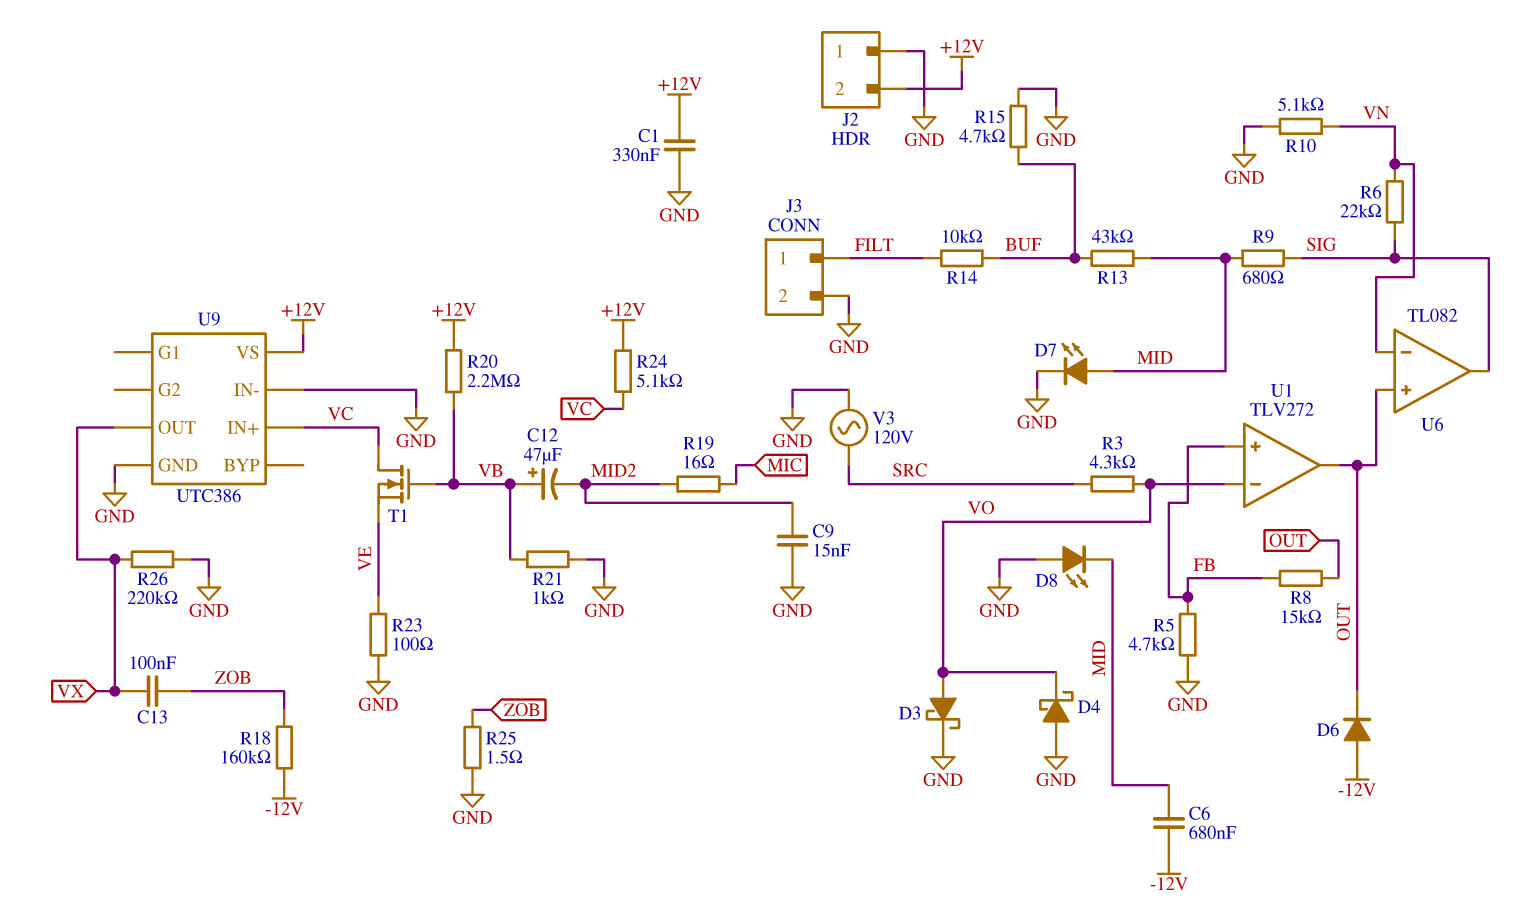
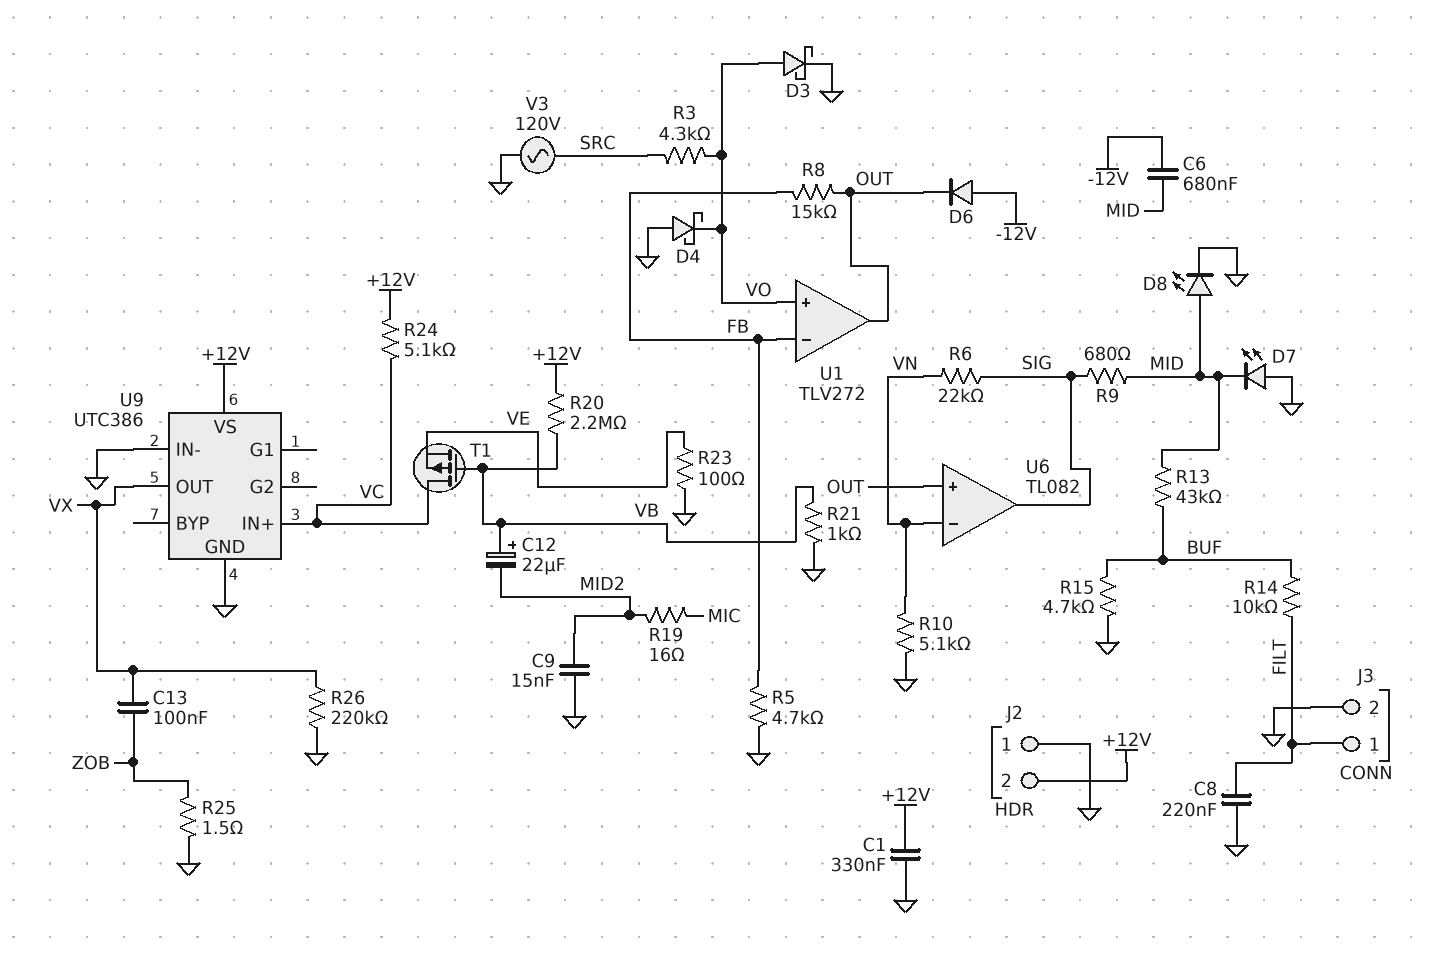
C8: none -> 220nF (FILT, GND)
C12: 47uF (plus VB, minus MID2) -> 22uF (plus VB, minus MID2)
D7: LED (A MID, K GND) -> LED (A GND, K MID)
D8: LED (A GND, K MID) -> LED (A MID, K GND)
R18: 160k (-12V, ZOB) -> none
T1: NMOS (G VB, D VC, S VE) -> PMOS (G VB, D VC, S VE)
U1 pin in+: FB -> VO
U1 pin in-: VO -> FB

